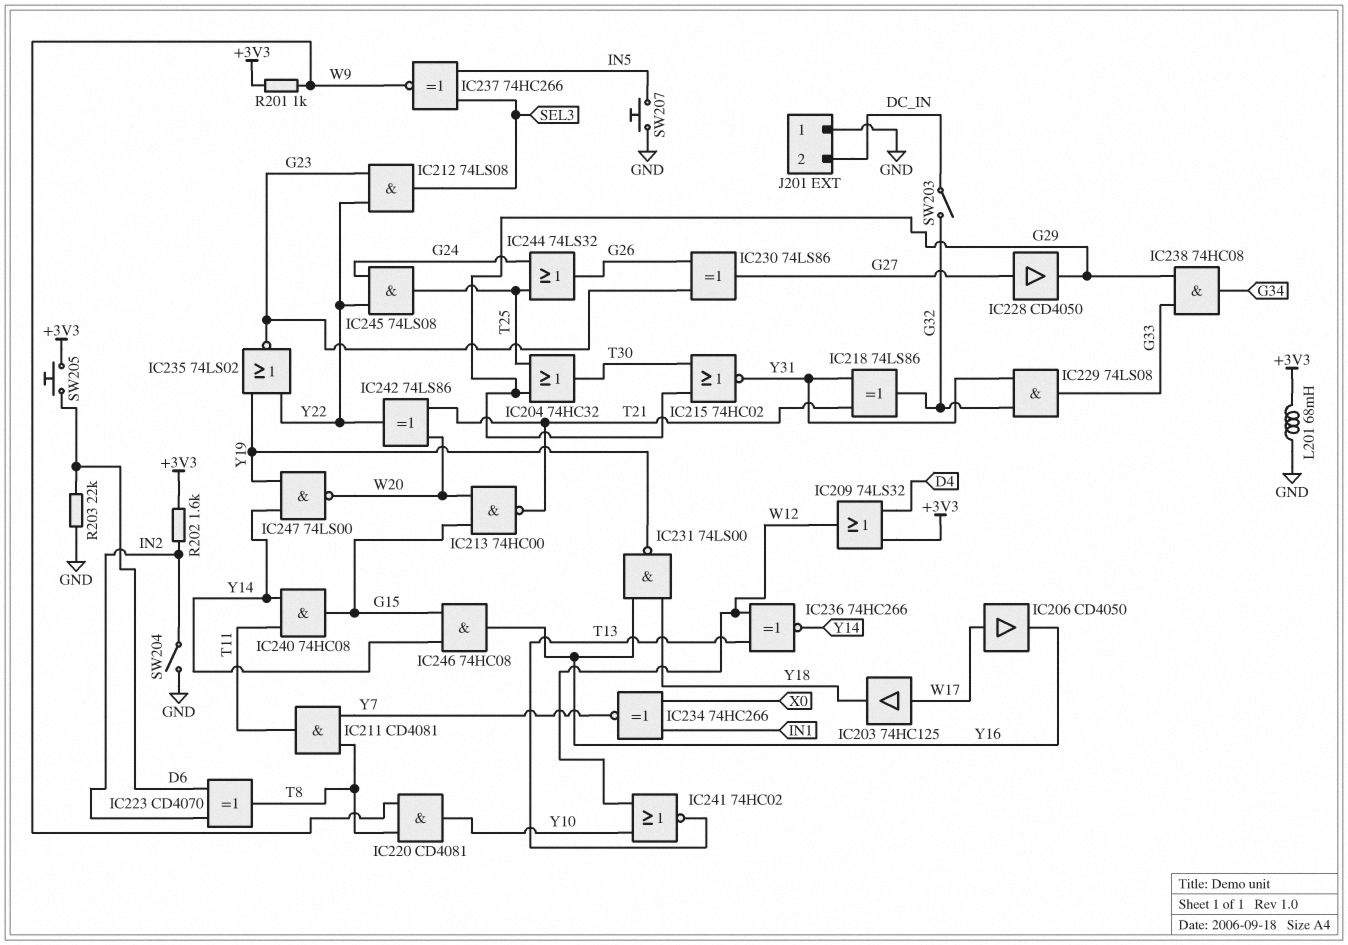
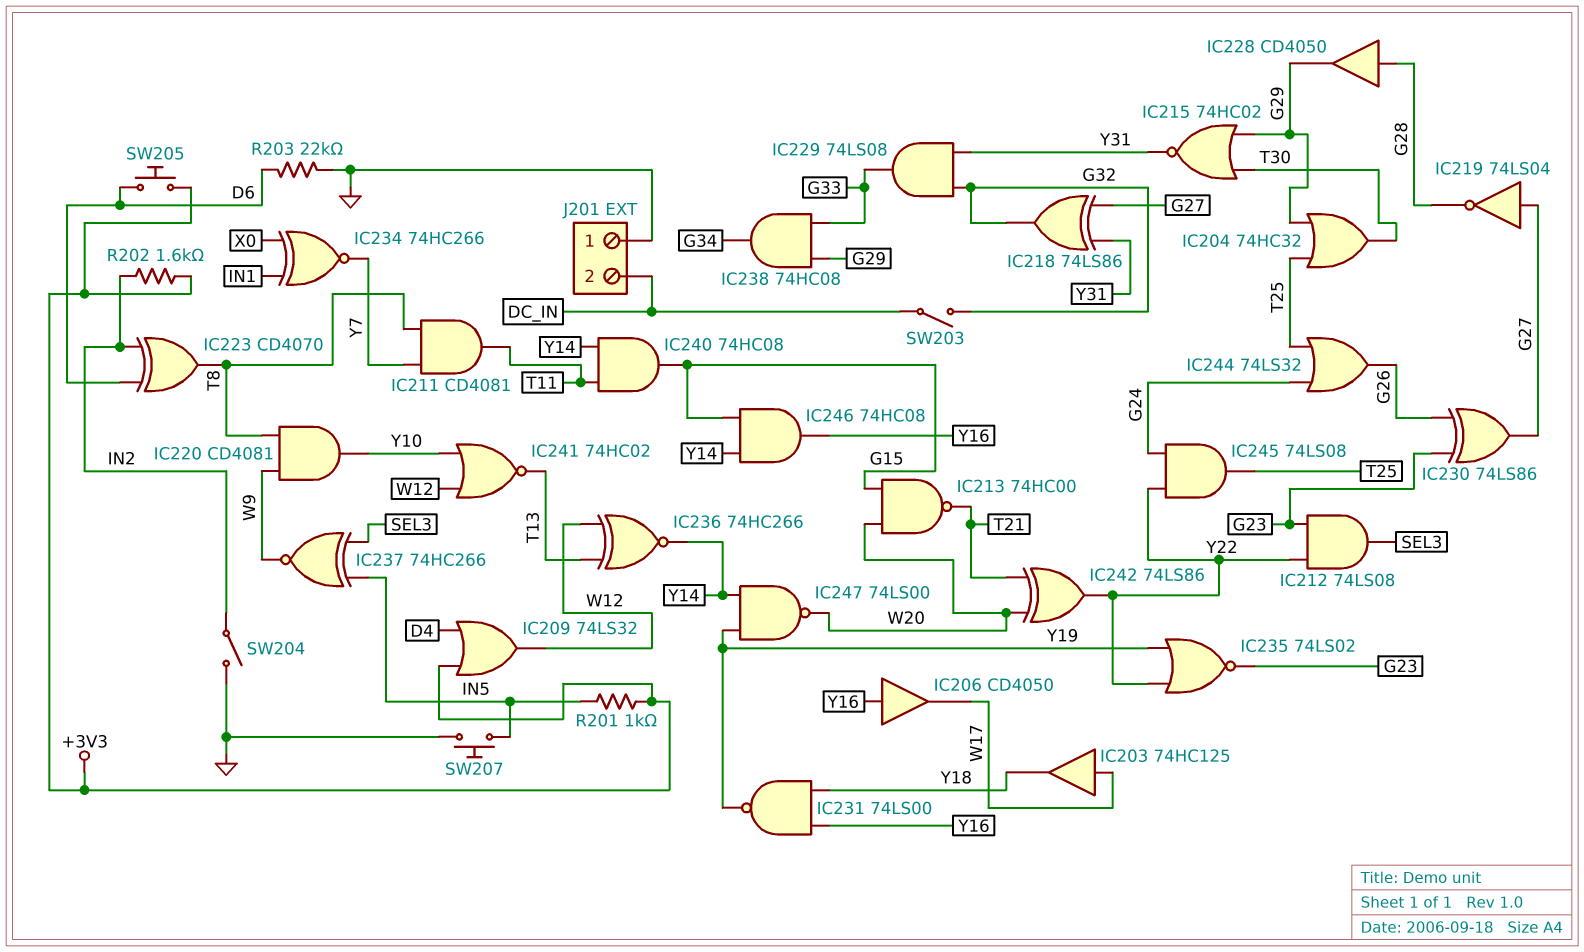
IC206: buffer CD4050 (in W17, out Y16) -> buffer CD4050 (in Y16, out W17)
IC218: XOR 74LS86 (in T21, in Y31, out G32) -> XOR 74LS86 (in G27, in Y31, out G32)
IC219: none -> NOT 74LS04 (in G27, out G28)
IC228: buffer CD4050 (in G27, out G29) -> buffer CD4050 (in G28, out G29)
L201: 68mH (+3V3, GND) -> none
R201: 1k (+3V3, W9) -> 1k (+3V3, IN5)

